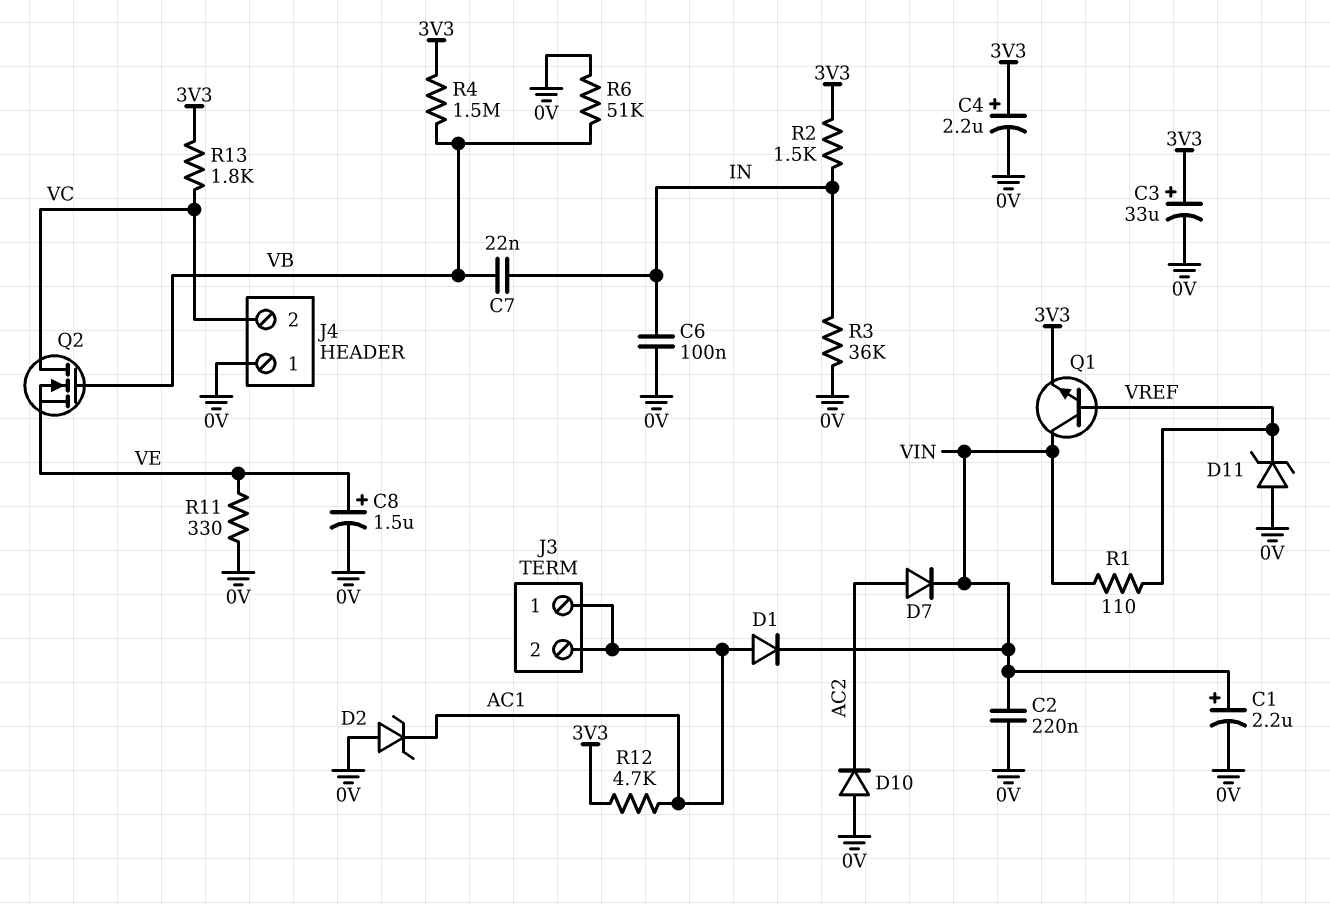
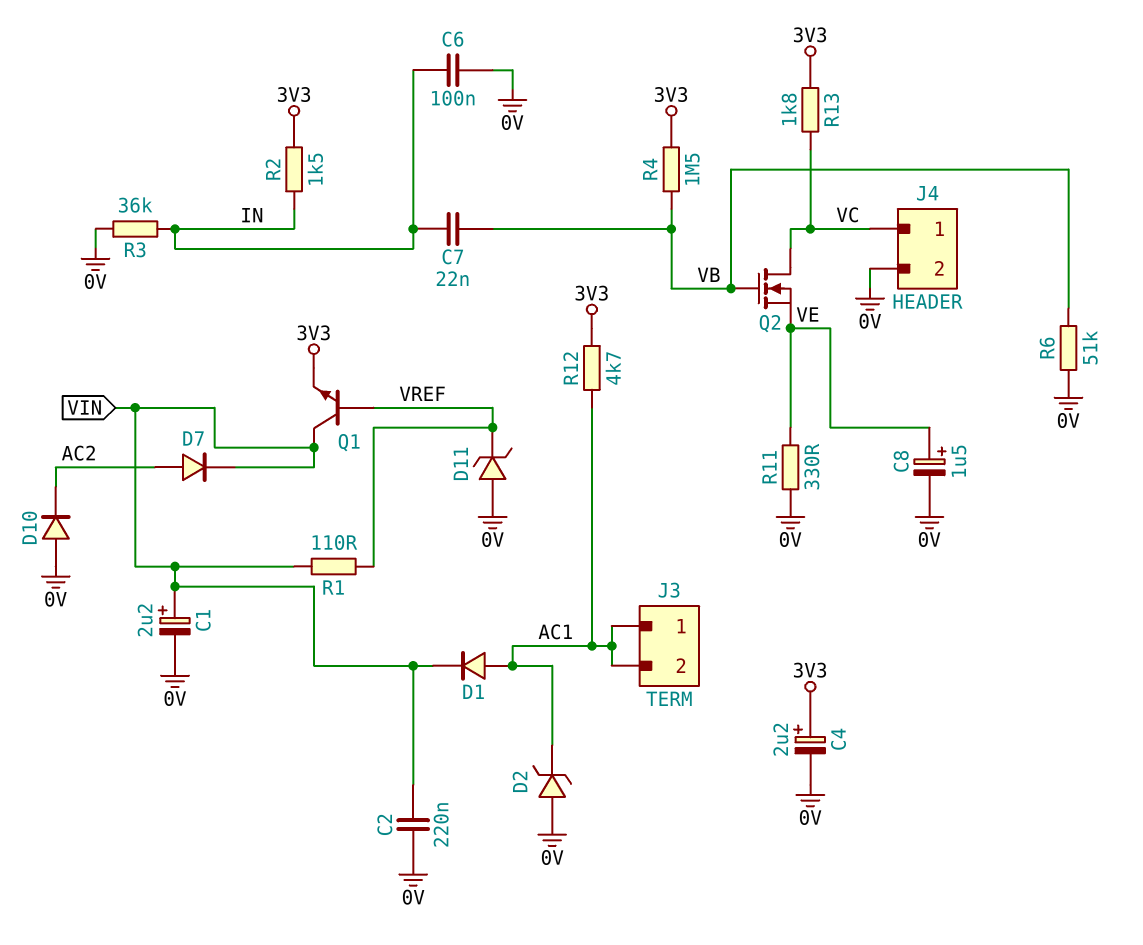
C3: 33uF (plus 3V3, minus 0V) -> none
J4 pin 1: 0V -> VC
J4 pin 2: VC -> 0V

